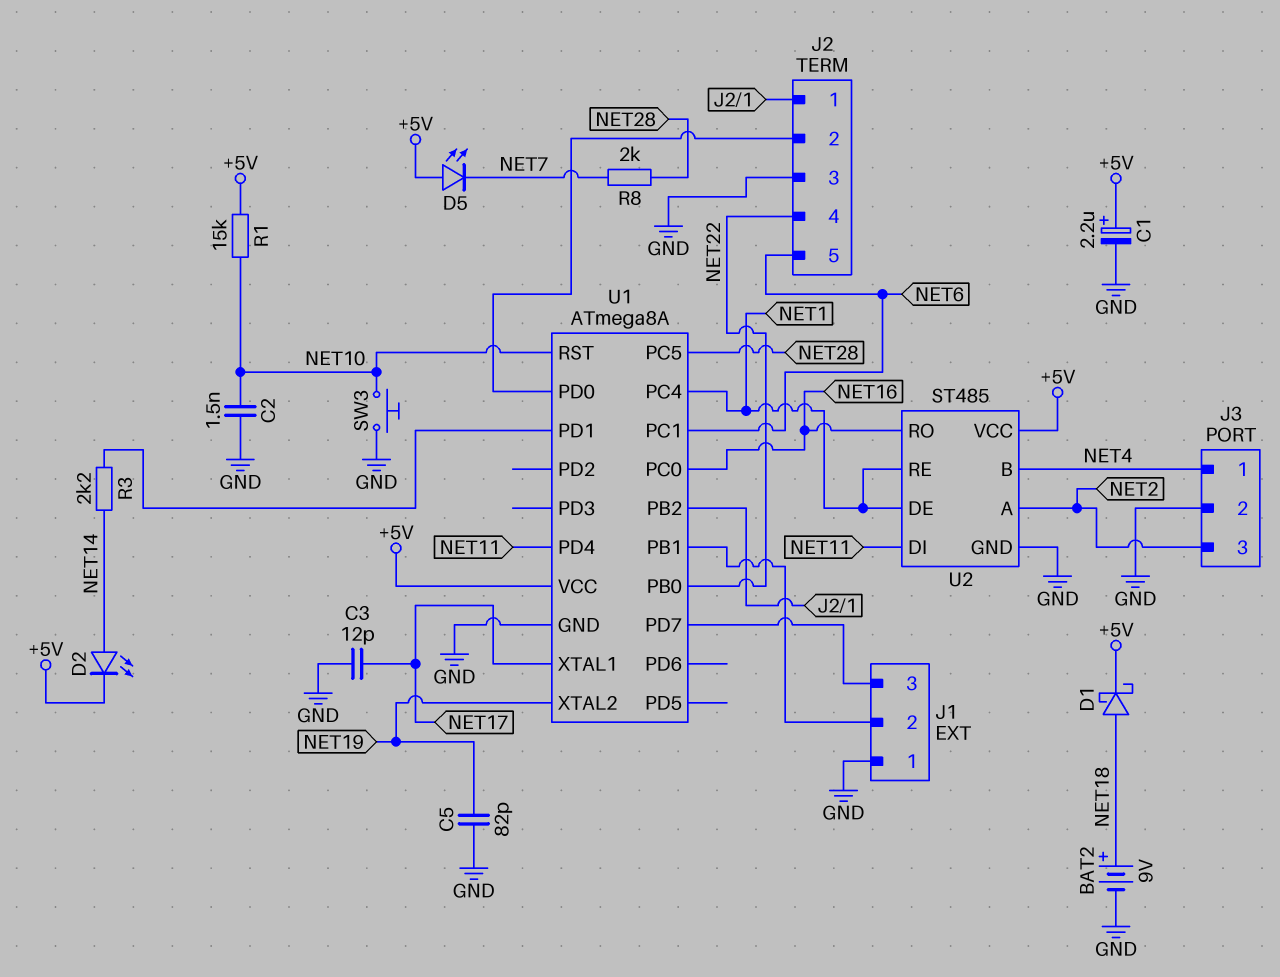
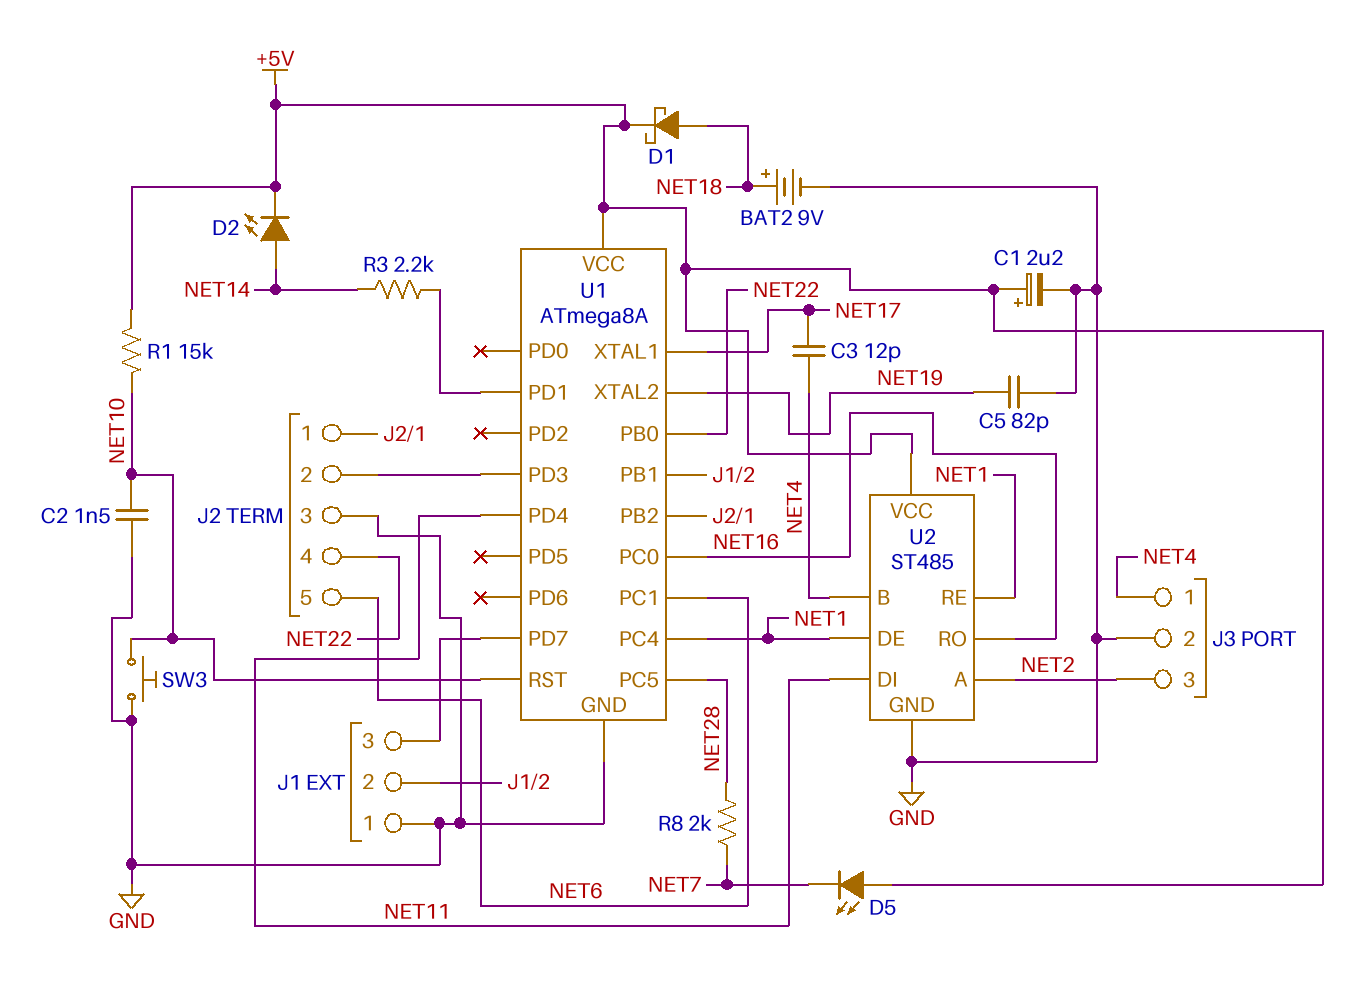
C3: 12pF (GND, NET17) -> 12pF (NET4, NET17)
U1 pin PD0: J2/2 -> none
U1 pin PD3: none -> J2/2

